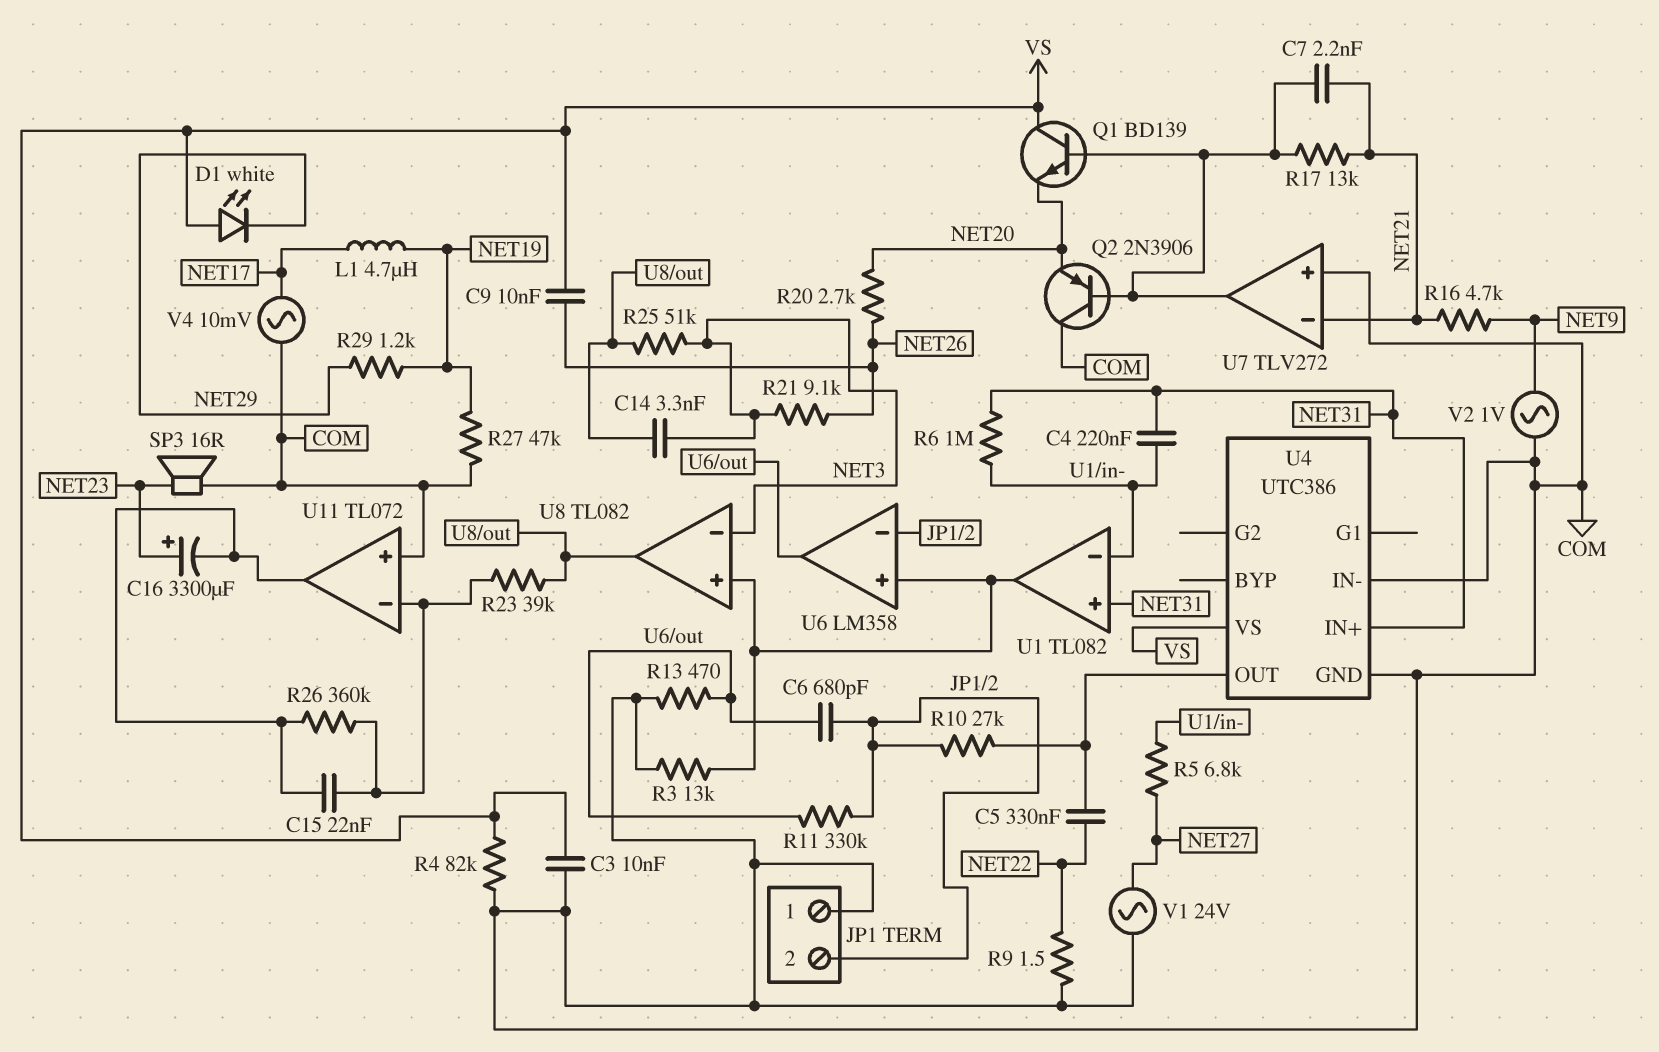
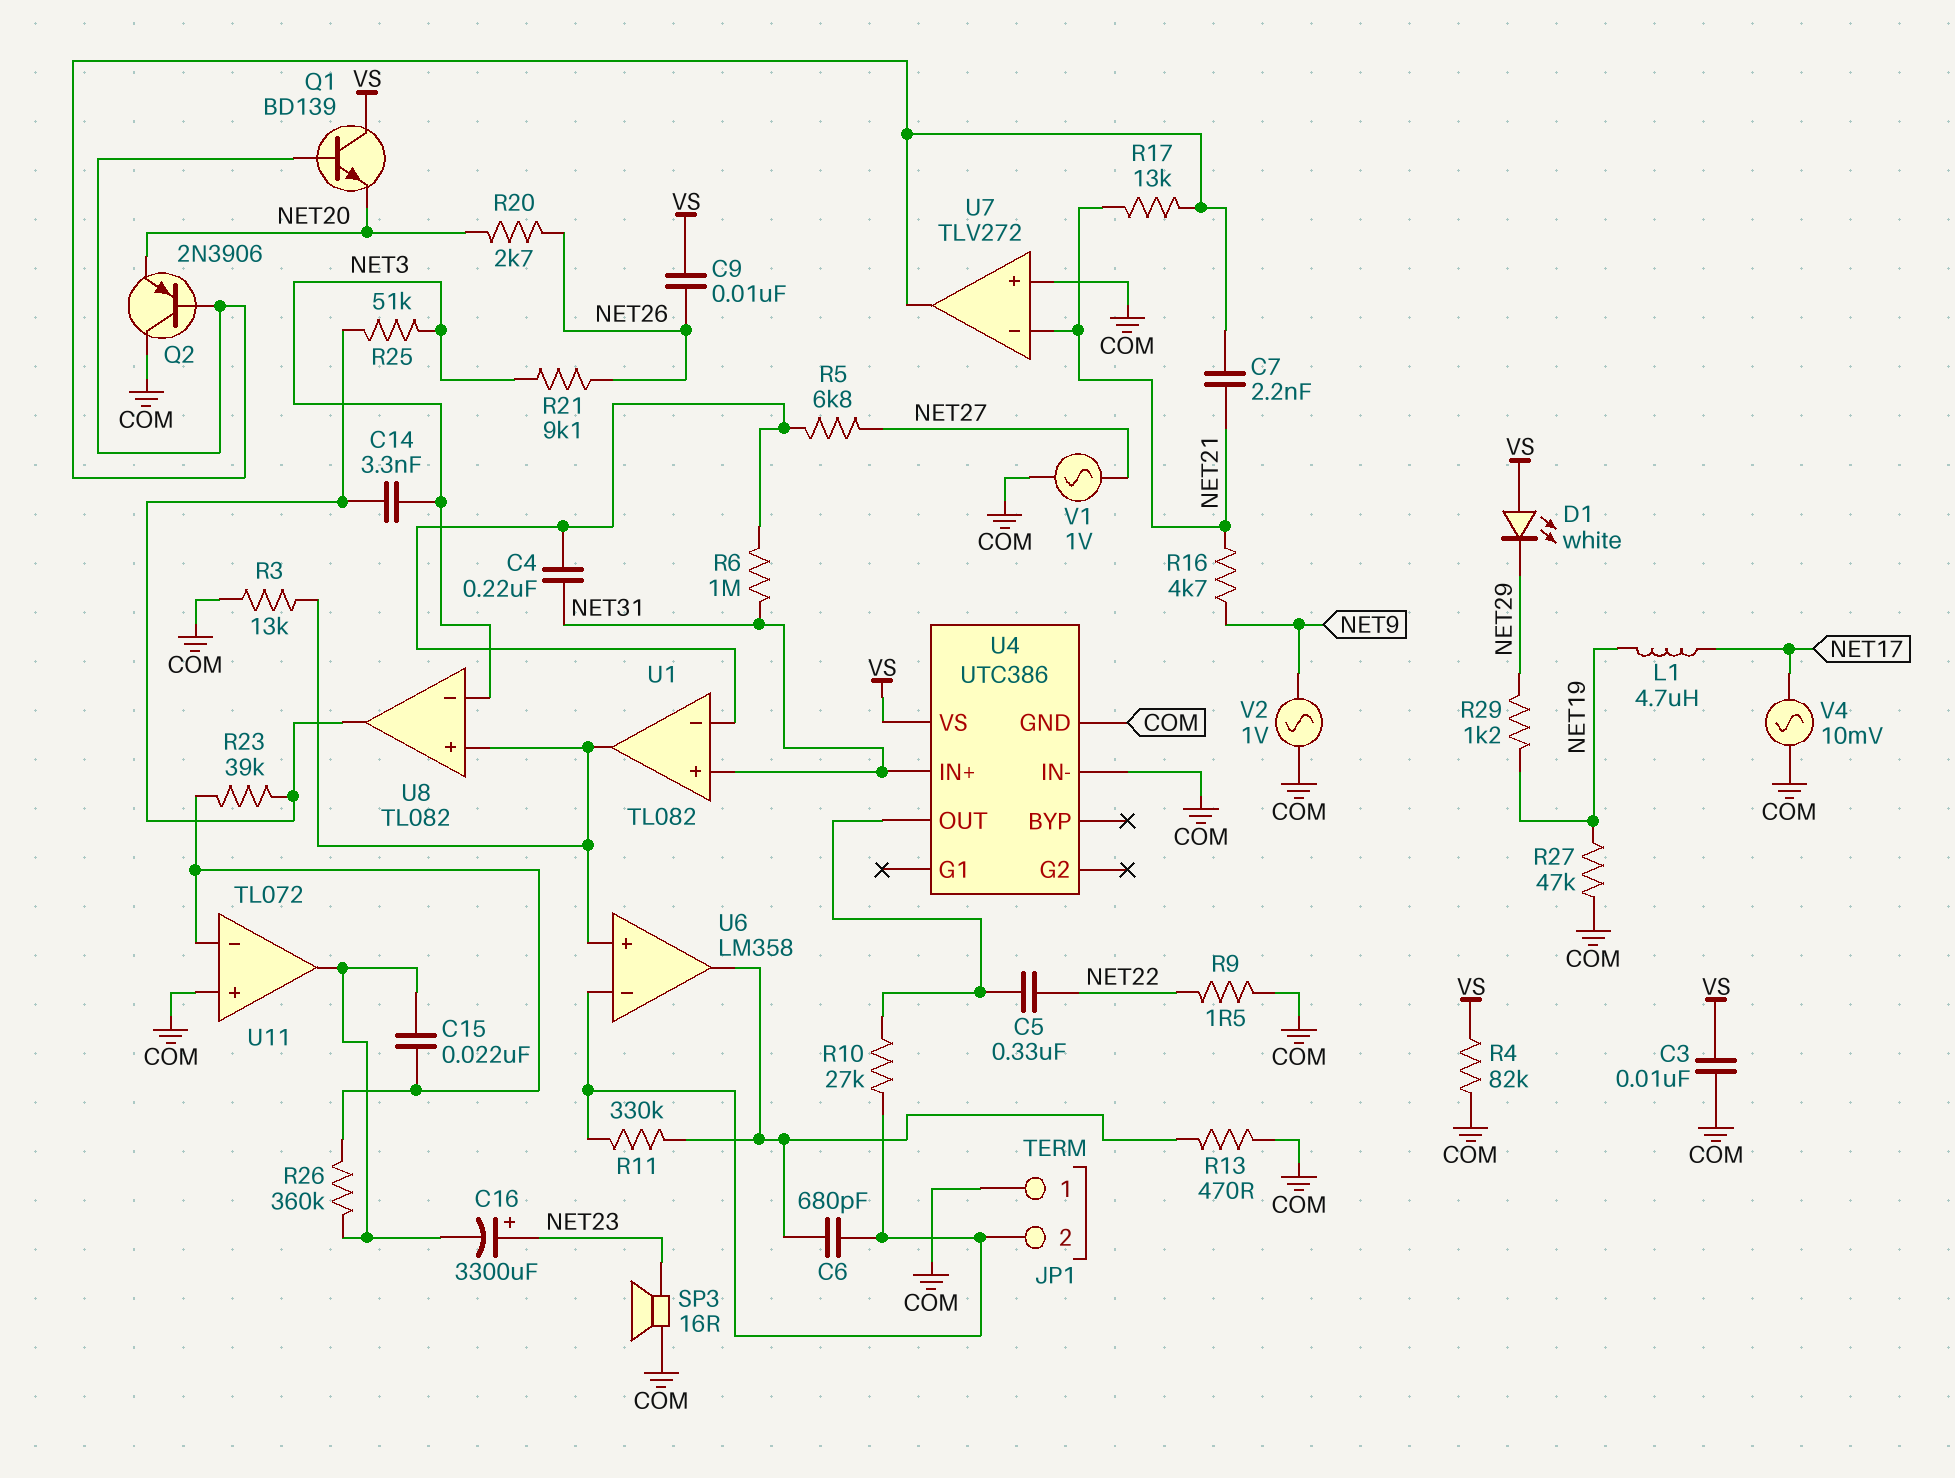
V1: AC 24V (COM, NET27) -> AC 1V (COM, NET27)

